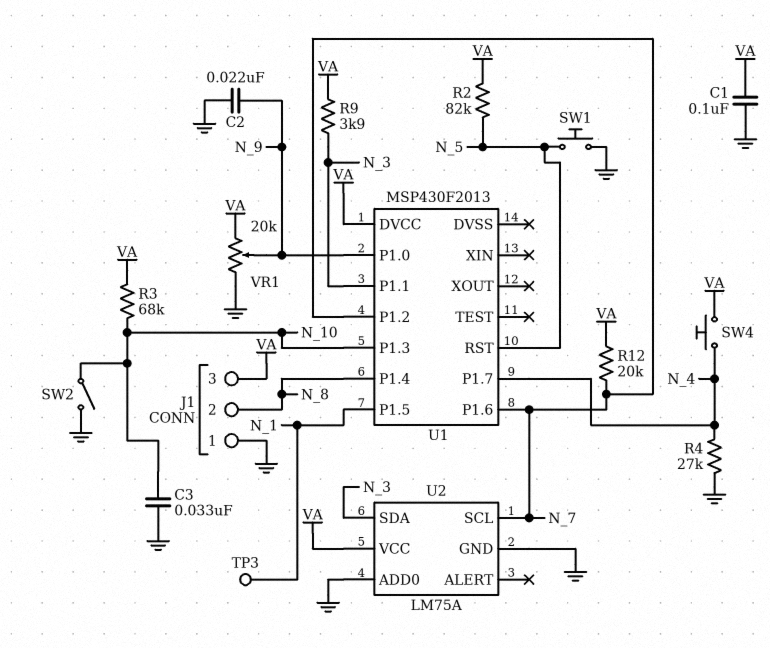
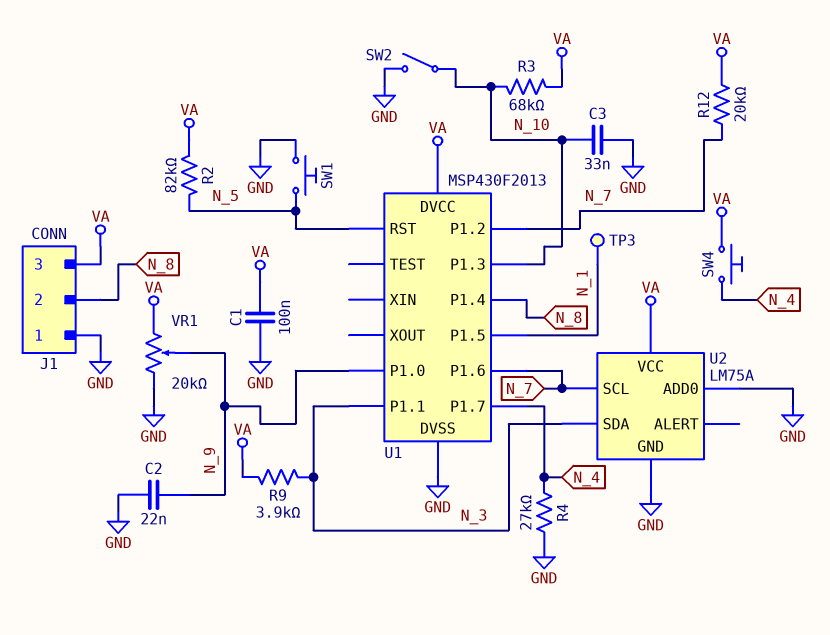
U1 pin DVSS: none -> GND

